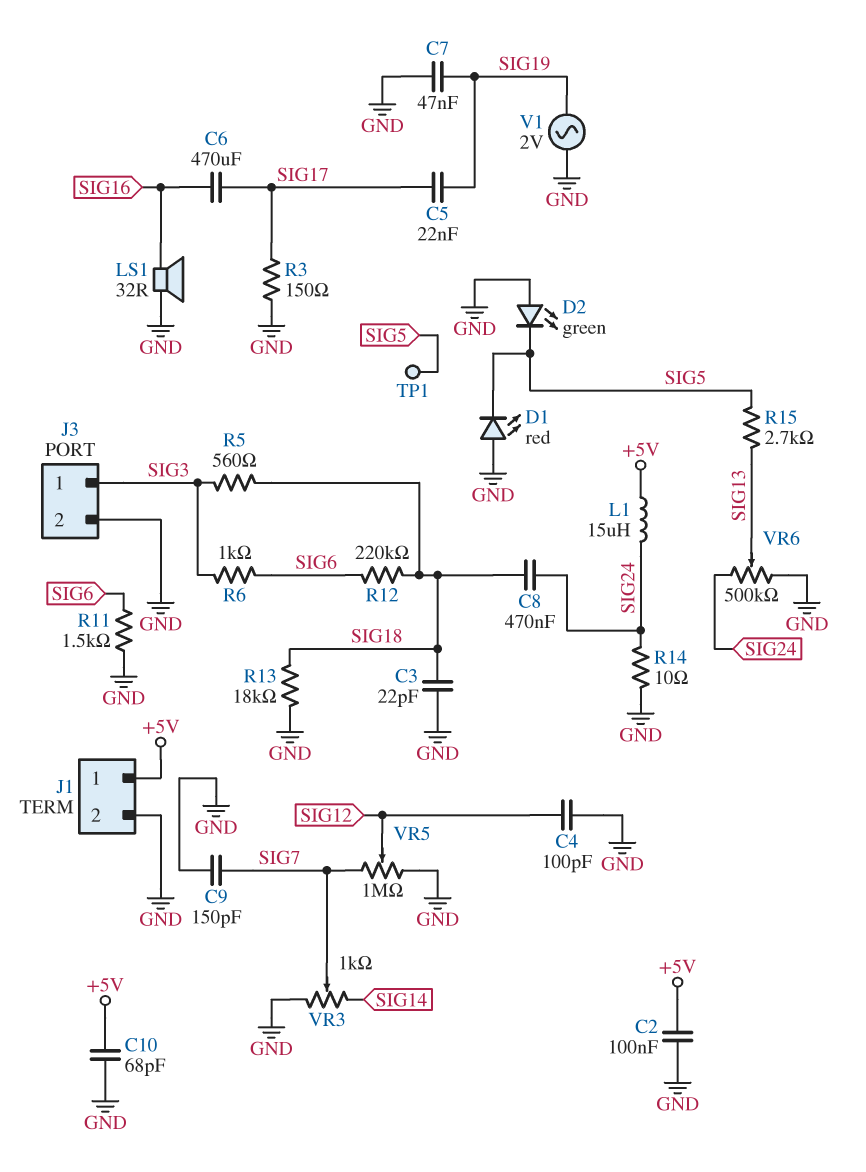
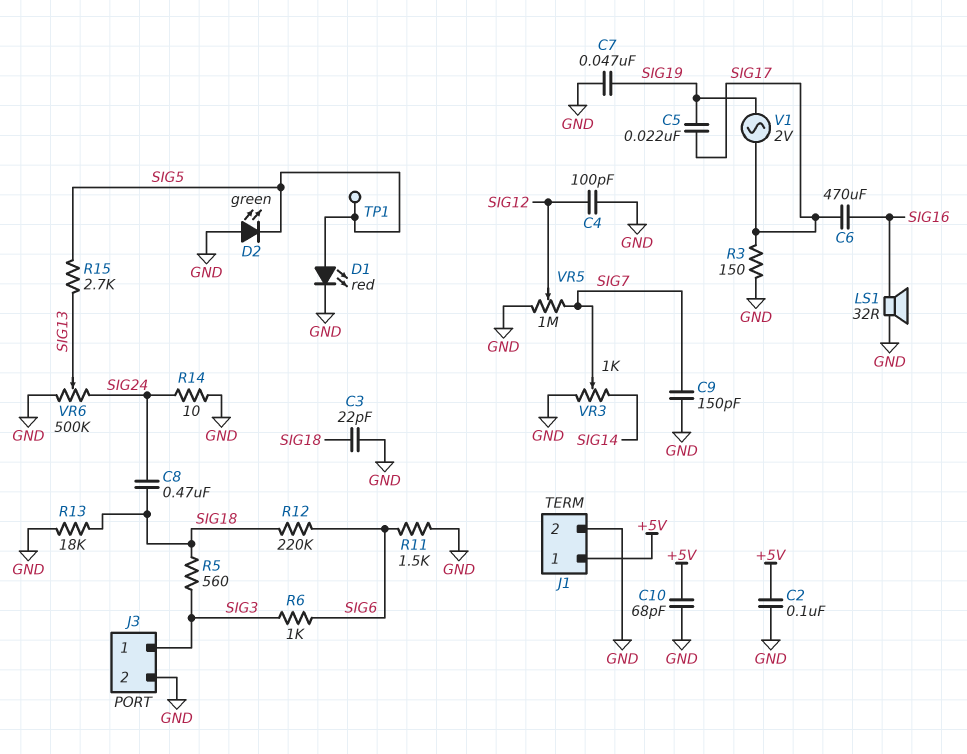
D1: LED red (A GND, K SIG5) -> LED red (A SIG5, K GND)
L1: 15uH (+5V, SIG24) -> none
V1: AC 2V (GND, SIG19) -> AC 2V (SIG17, SIG19)

